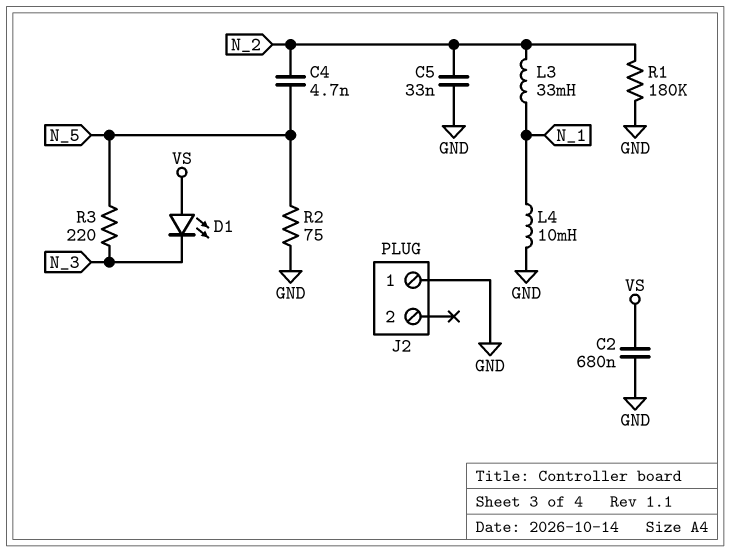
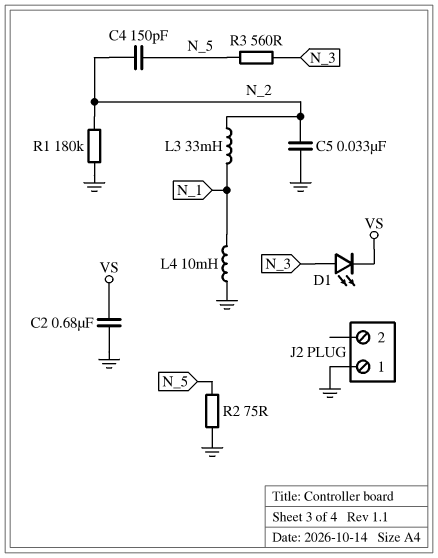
C4: 4.7nF (N_2, N_5) -> 150pF (N_2, N_5)
D1: LED (A VS, K N_3) -> LED (A N_3, K VS)
R3: 220 (N_3, N_5) -> 560 (N_3, N_5)

